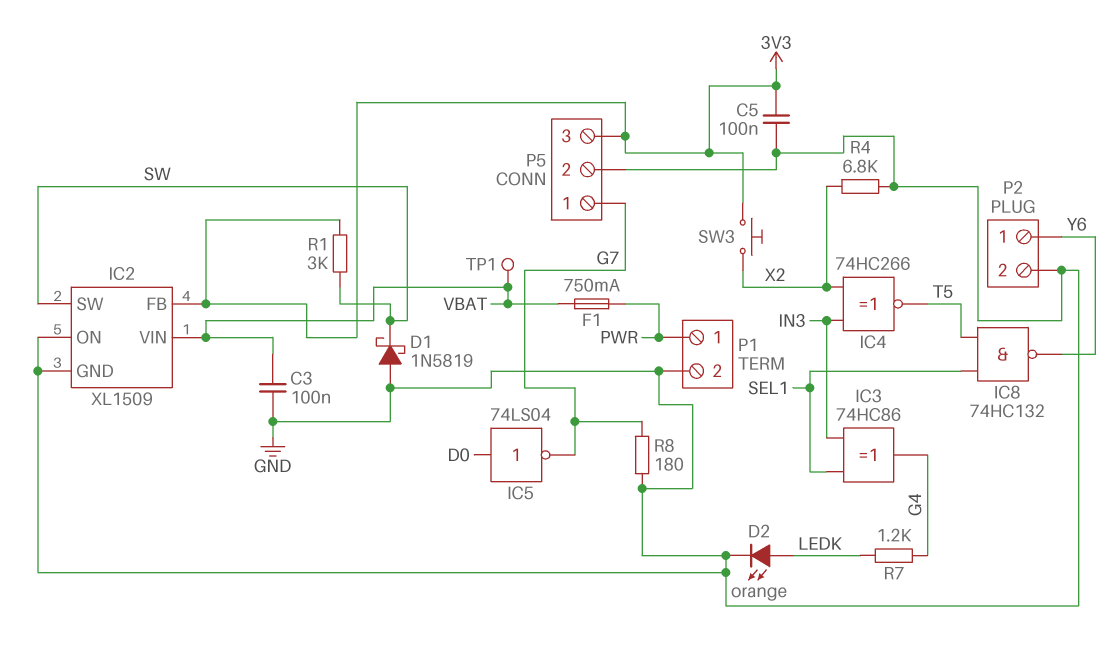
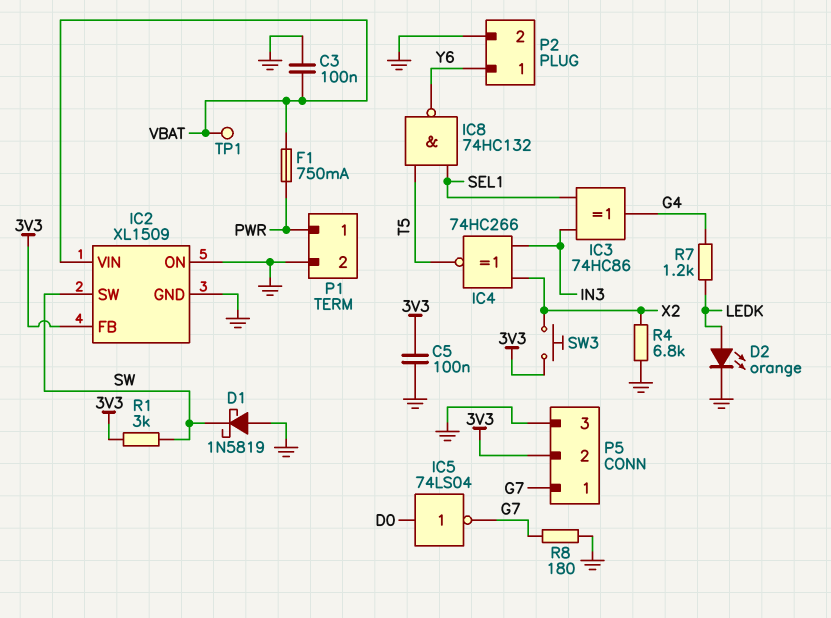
P5 pin 2: GND -> 3V3
P5 pin 3: 3V3 -> GND

